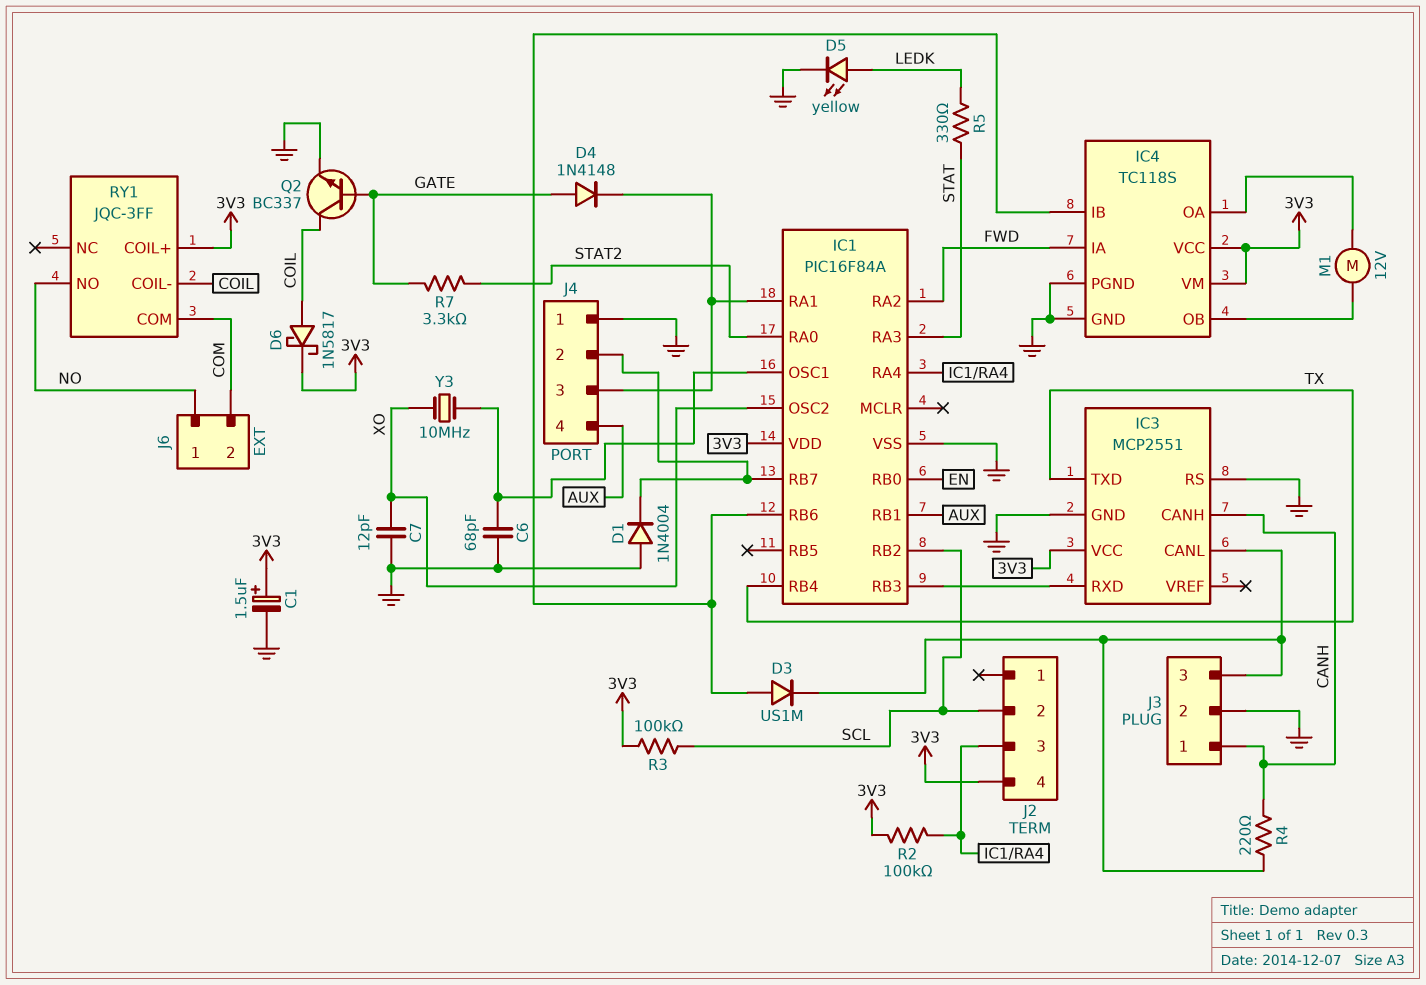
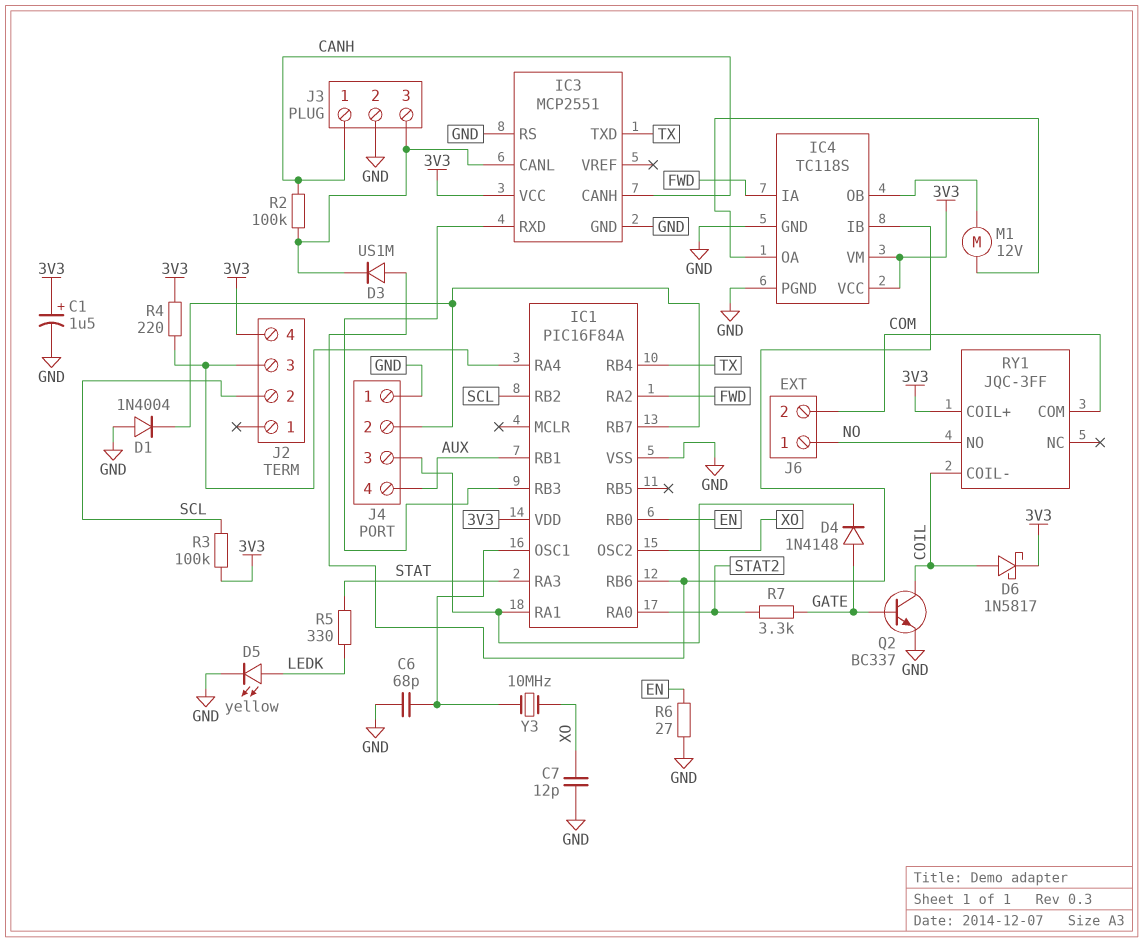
R2: 100k (3V3, IC1/RA4) -> 100k (CANH, IC3/CANL)
R4: 220 (CANH, IC3/CANL) -> 220 (3V3, IC1/RA4)
R6: none -> 27 (EN, GND)

